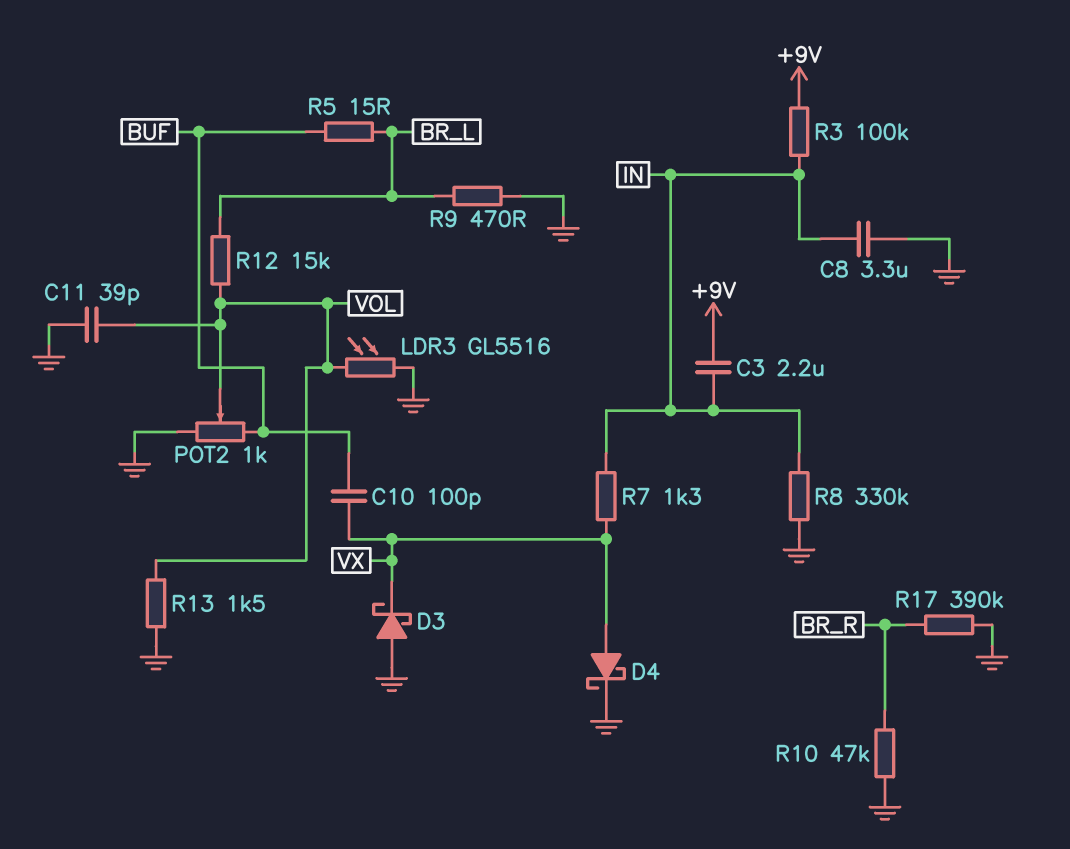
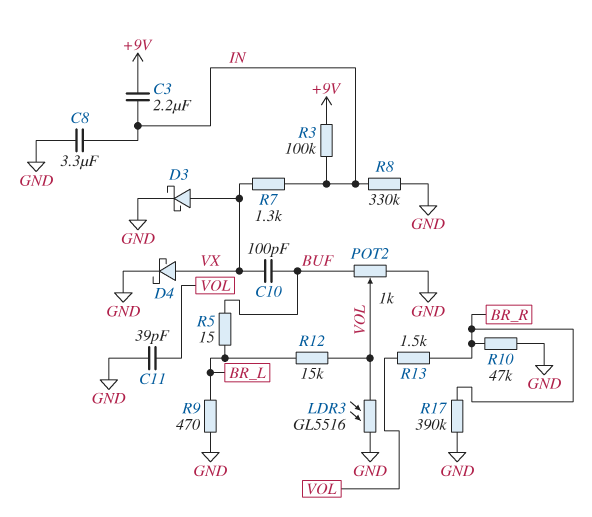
D3: schottky (A GND, K VX) -> schottky (A VX, K GND)
R13: 1.5k (GND, VOL) -> 1.5k (BR_R, VOL)

